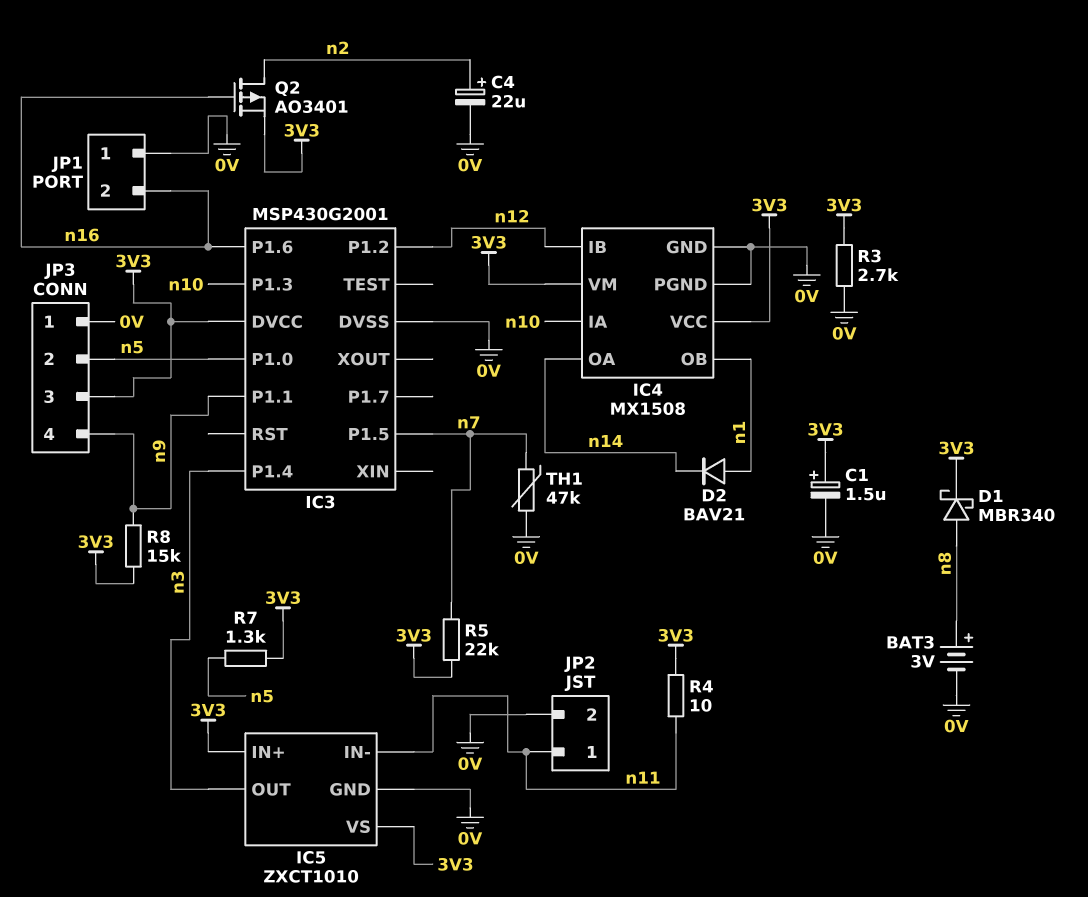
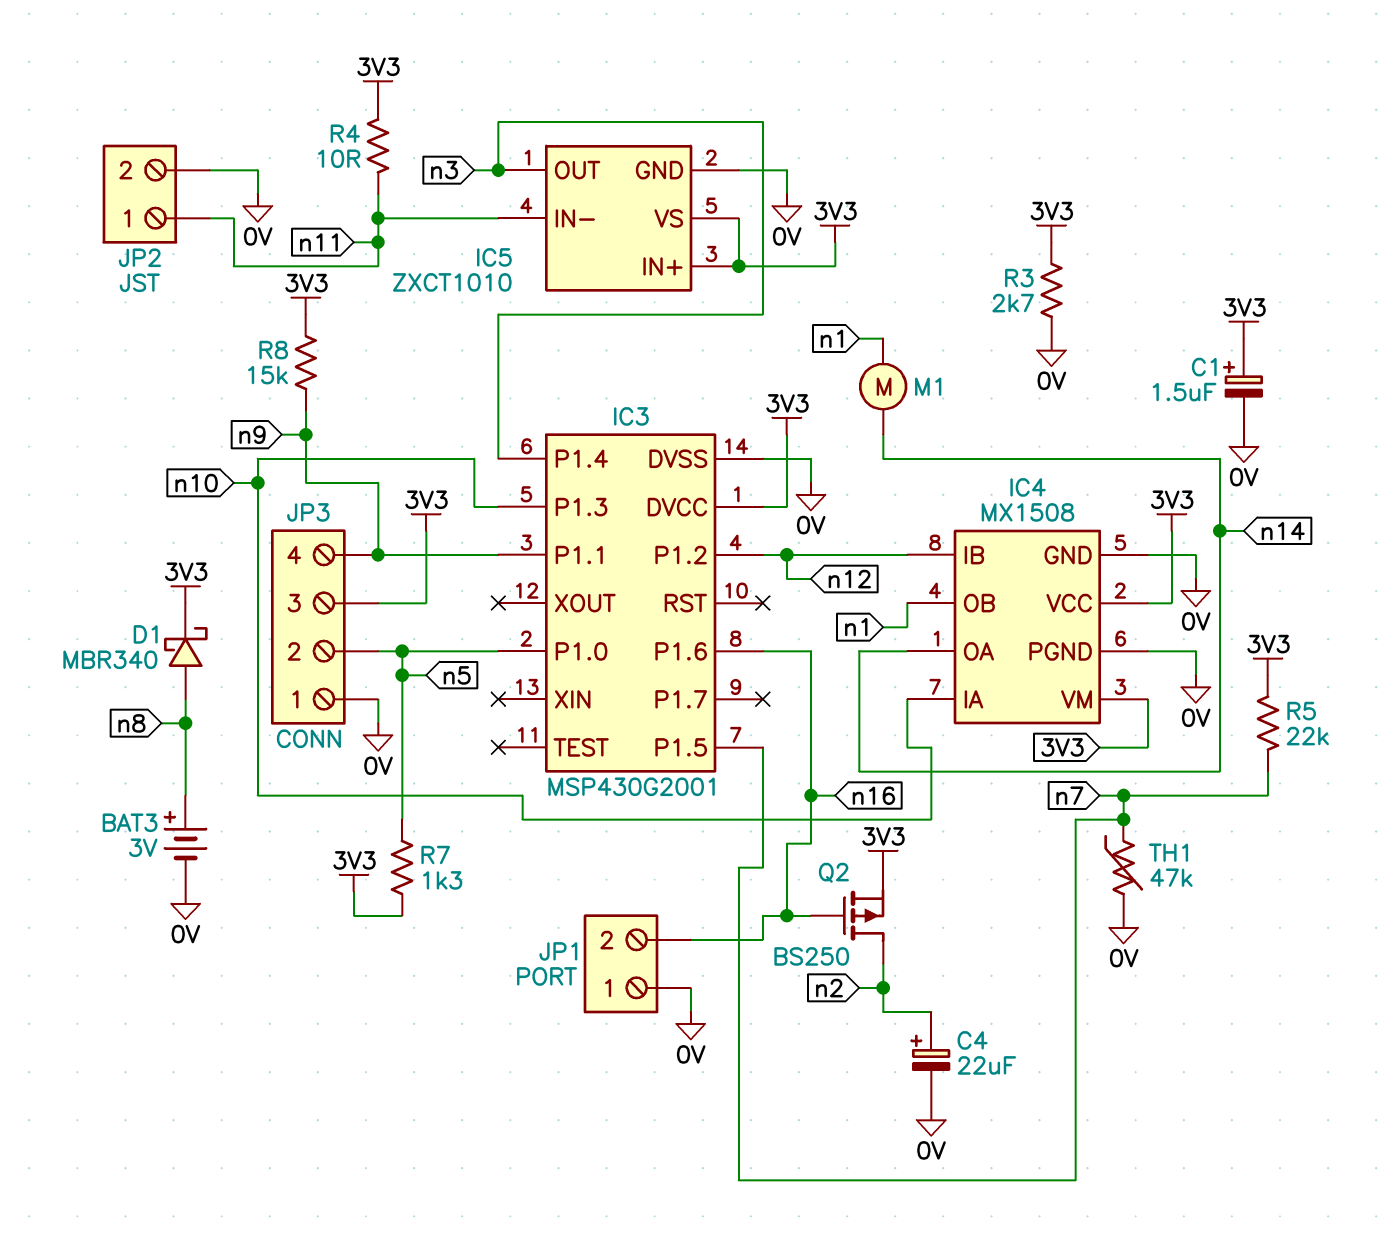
D2: diode BAV21 (A n1, K n14) -> none
M1: none -> motor (n1, n14)
Q2: PMOS AO3401 (G n16, D n2, S 3V3) -> PMOS BS250 (G n16, D n2, S 3V3)

